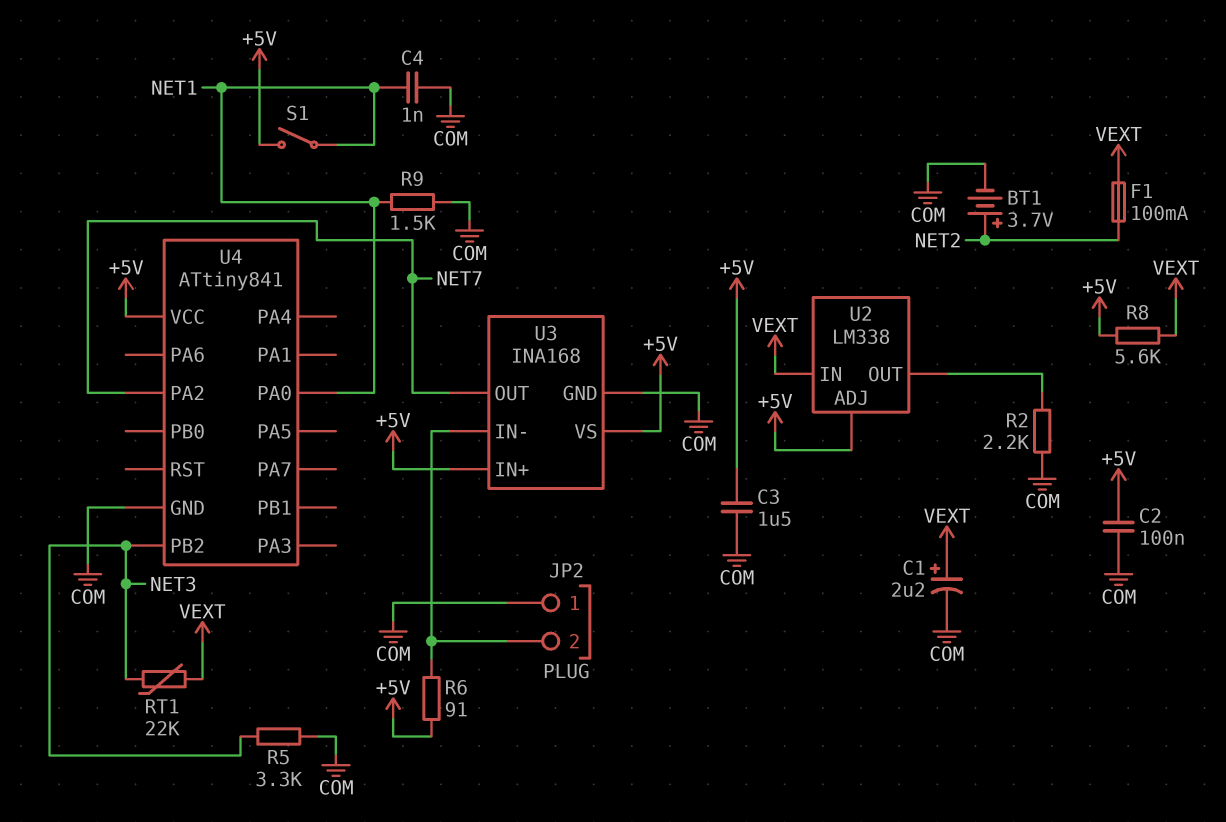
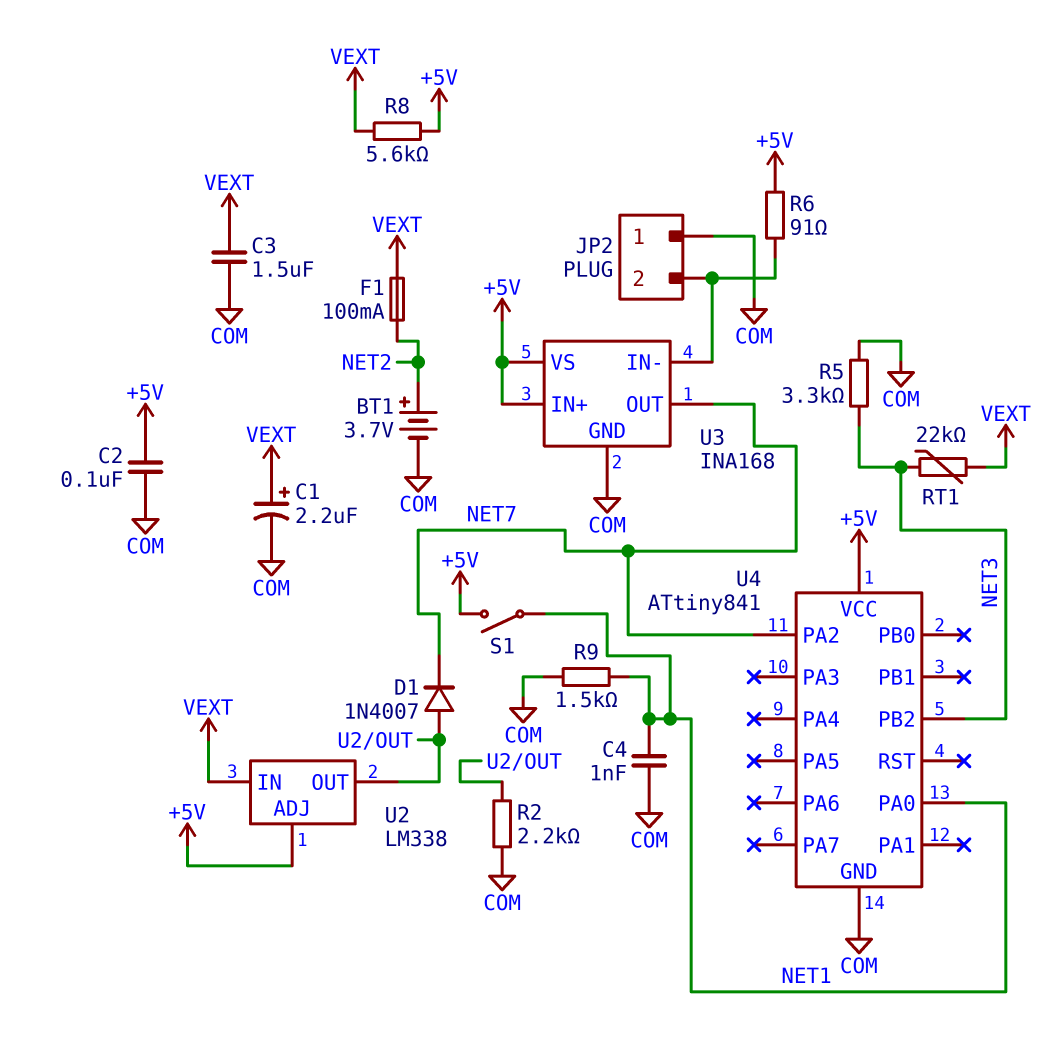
C3: 1.5uF (+5V, COM) -> 1.5uF (COM, VEXT)
D1: none -> diode 1N4007 (A U2/OUT, K NET7)

